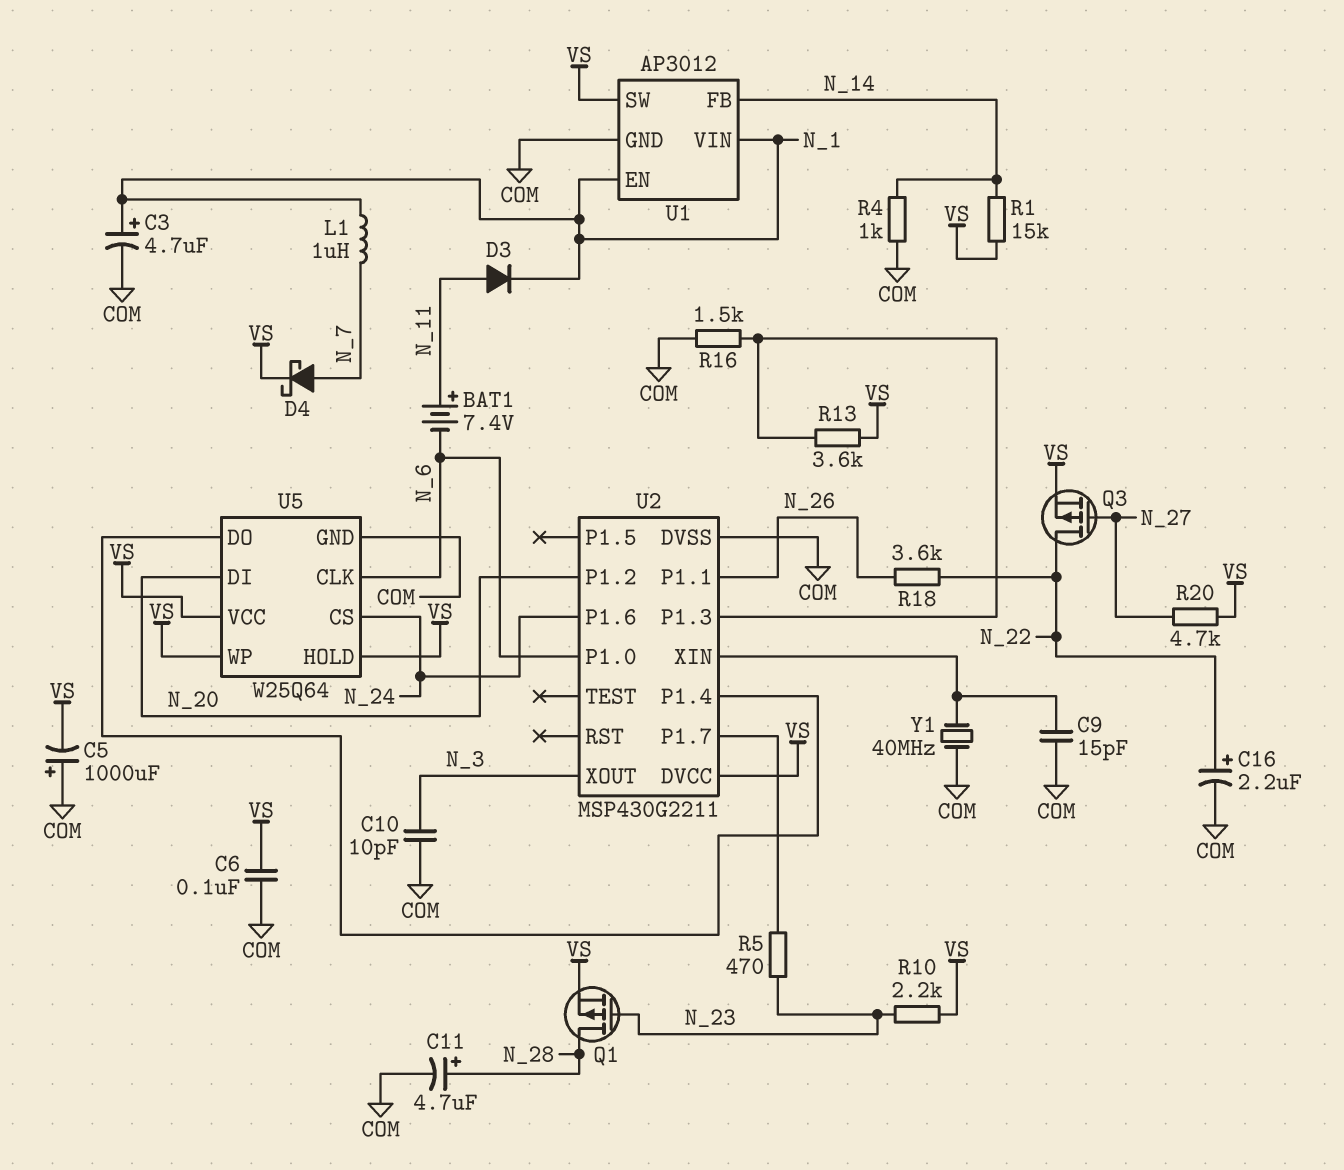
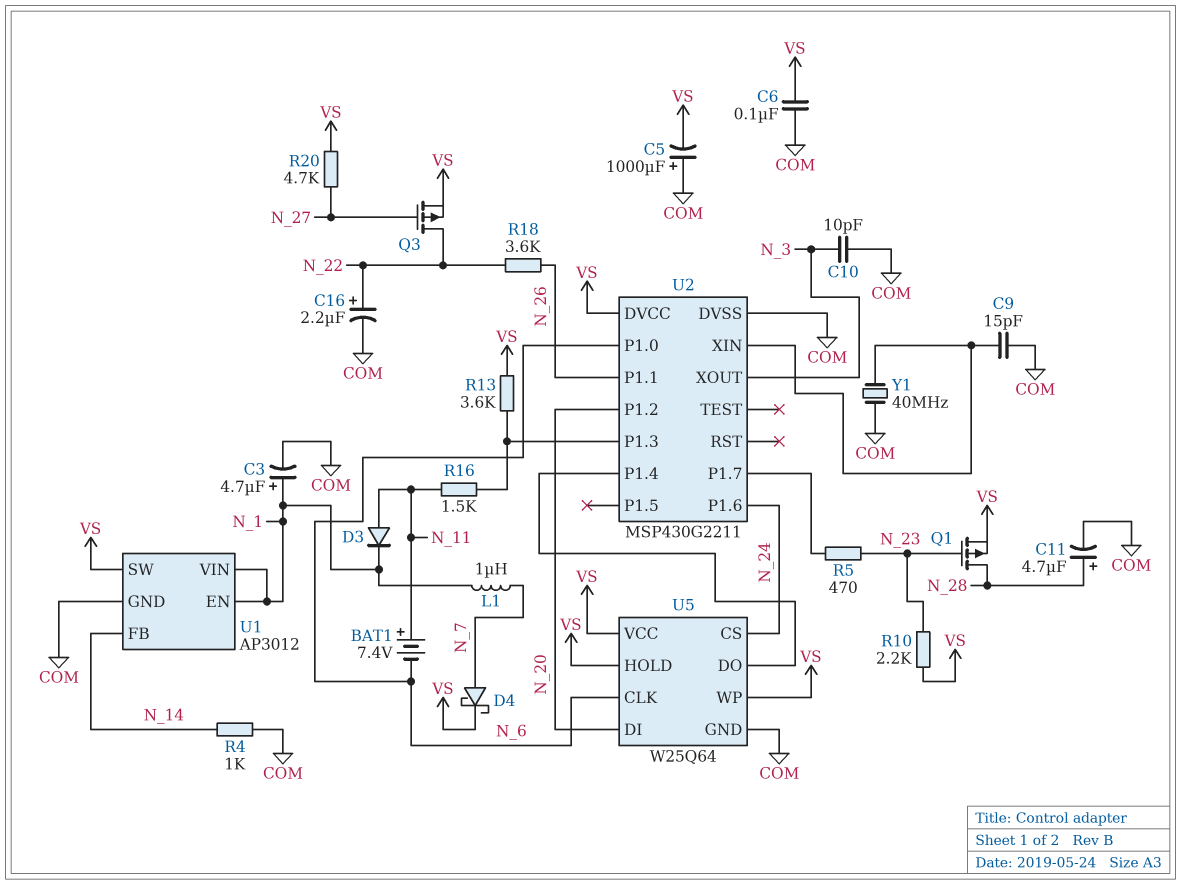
R1: 15k (N_14, VS) -> none
R16: 1.5k (COM, U2/P1.3) -> 1.5k (N_11, U2/P1.3)

